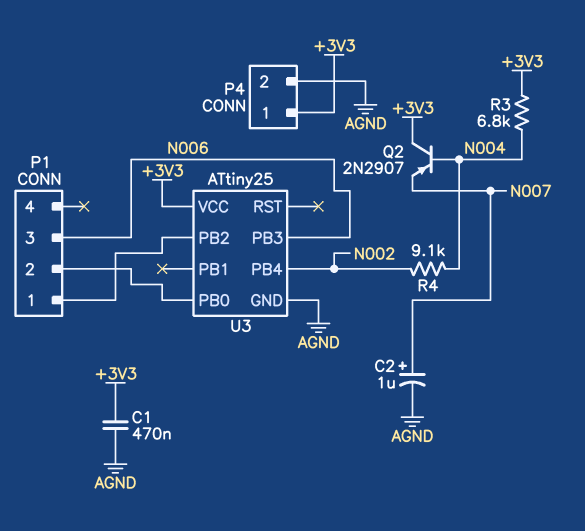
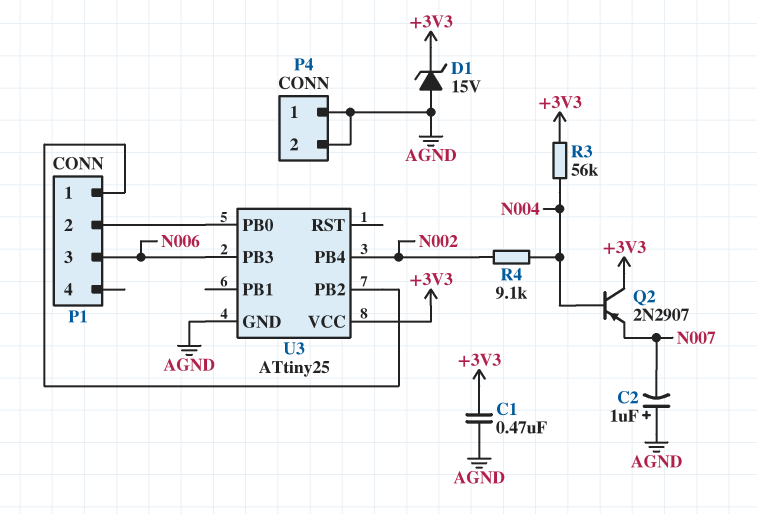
C2: 1uF (plus N007, minus AGND) -> 1uF (plus AGND, minus N007)
D1: none -> zener 15V (A AGND, K +3V3)
P4 pin 1: +3V3 -> AGND
R3: 6.8k (+3V3, N004) -> 56k (+3V3, N004)

